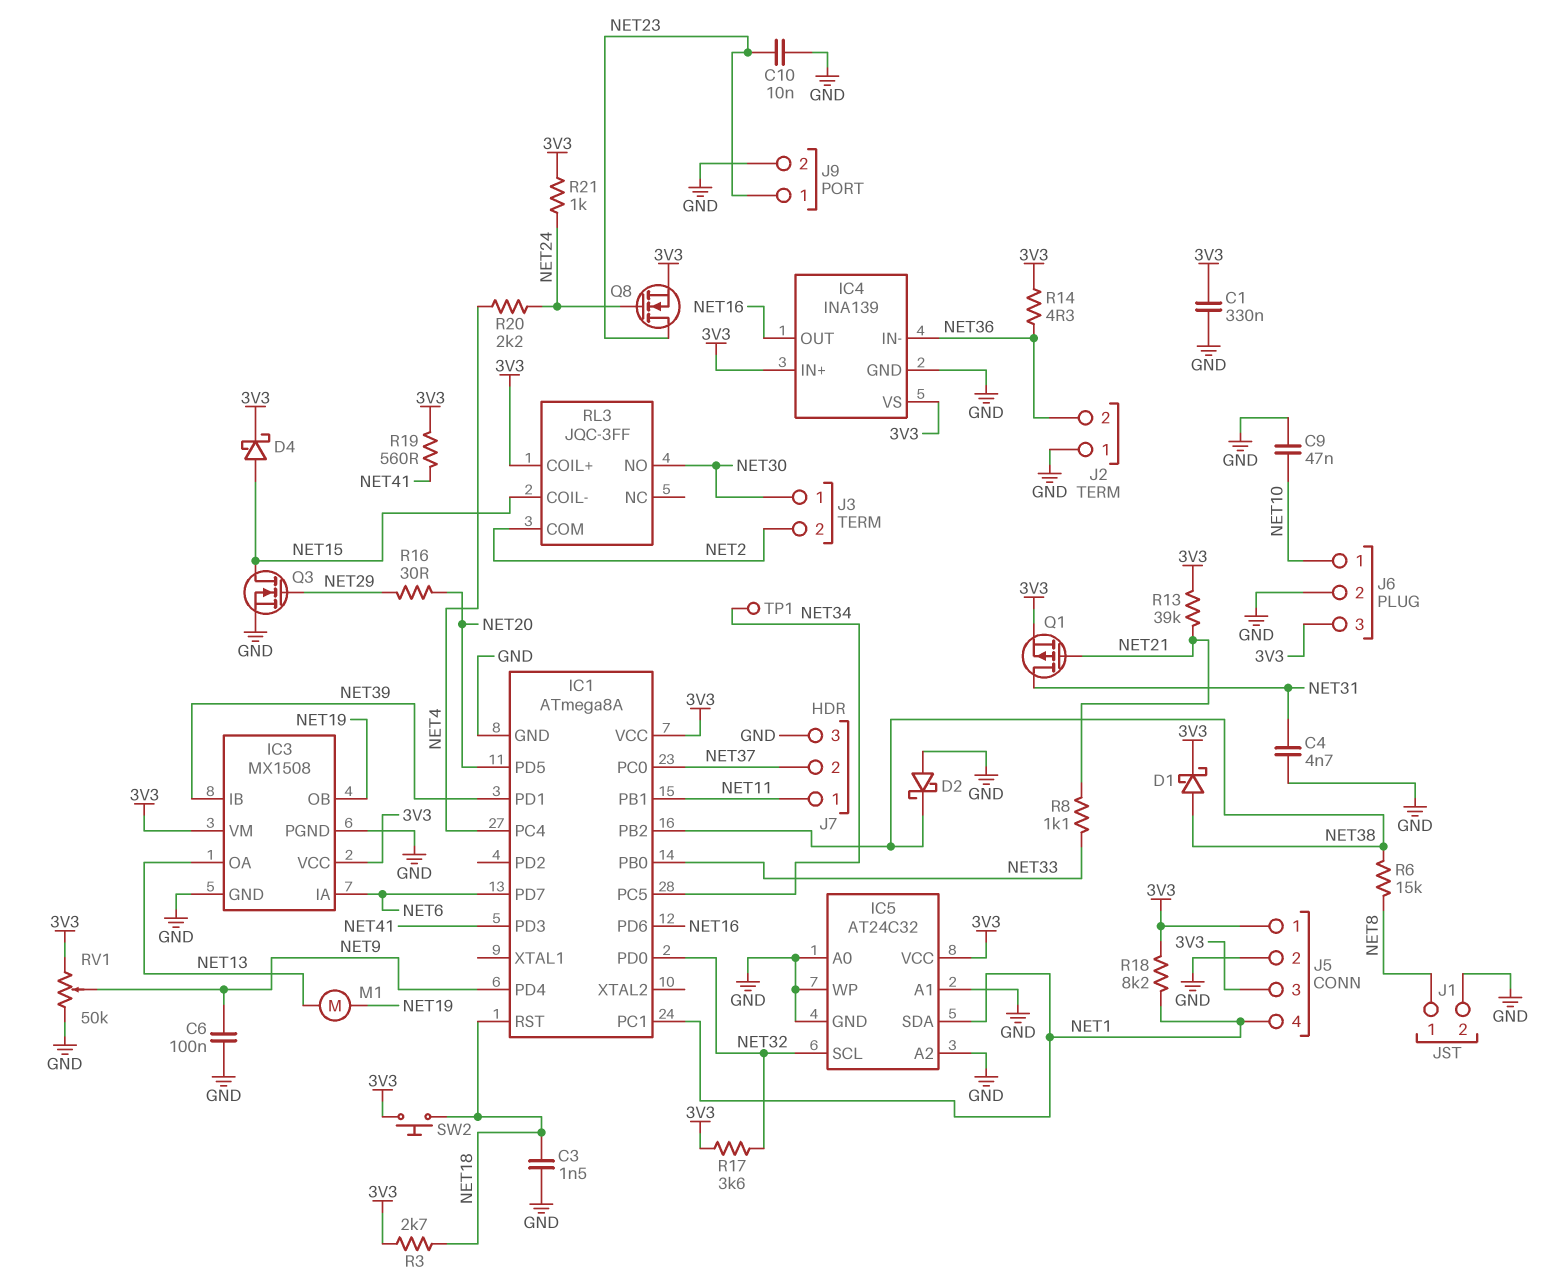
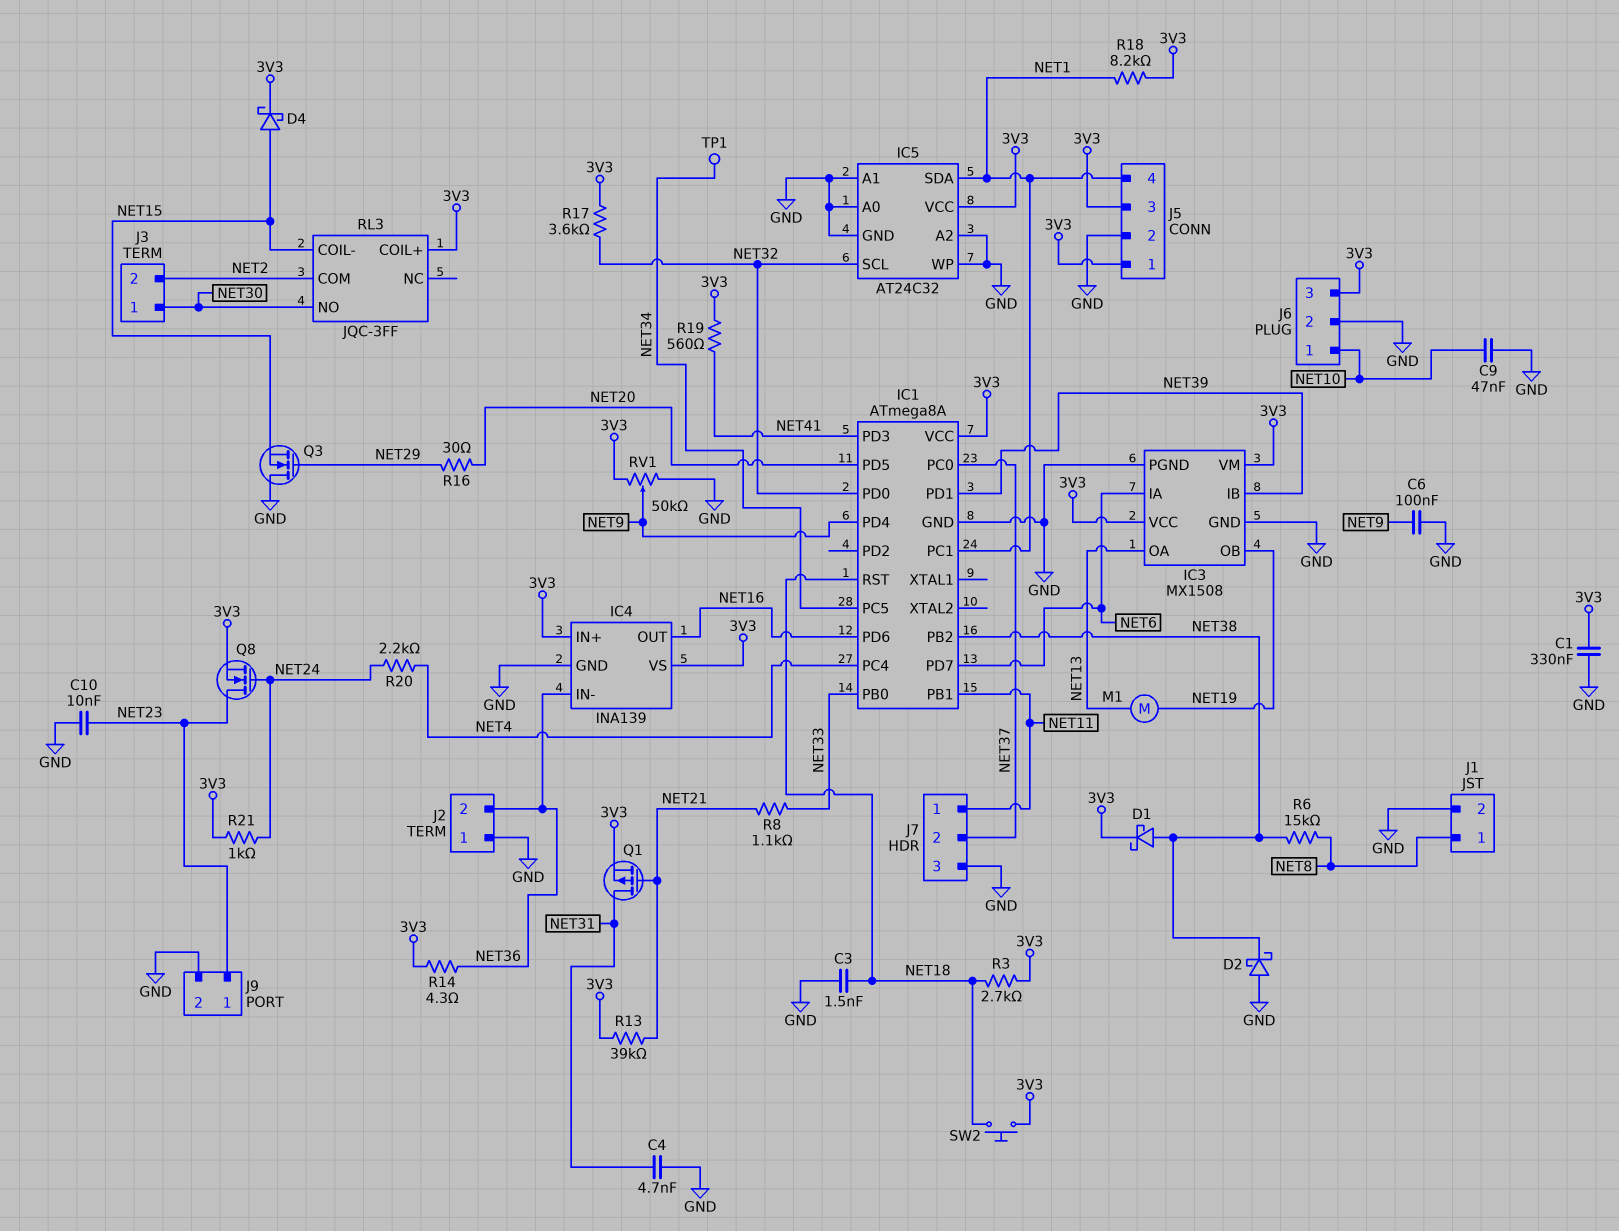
Q3: NMOS (G NET29, D NET15, S GND) -> NMOS (G NET29, D GND, S NET15)

